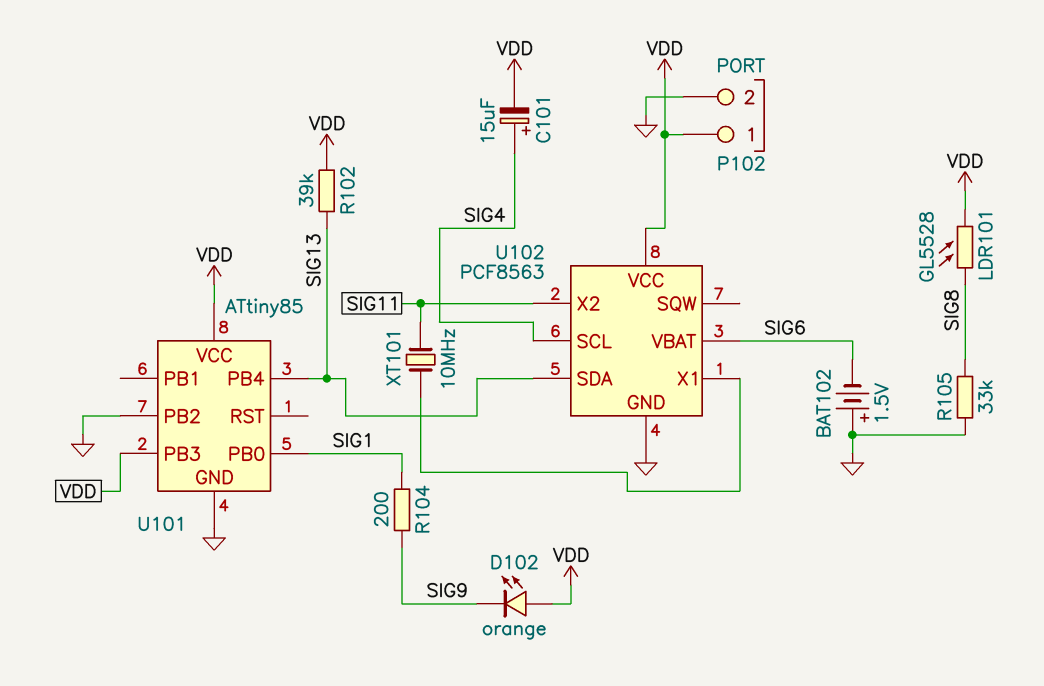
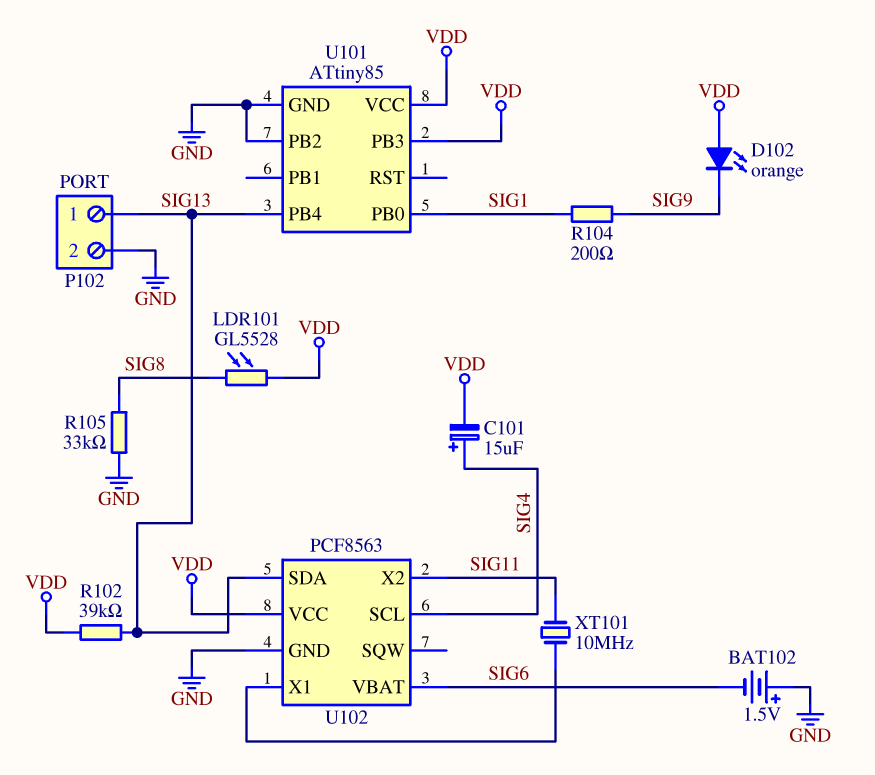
P102 pin 1: VDD -> SIG13

